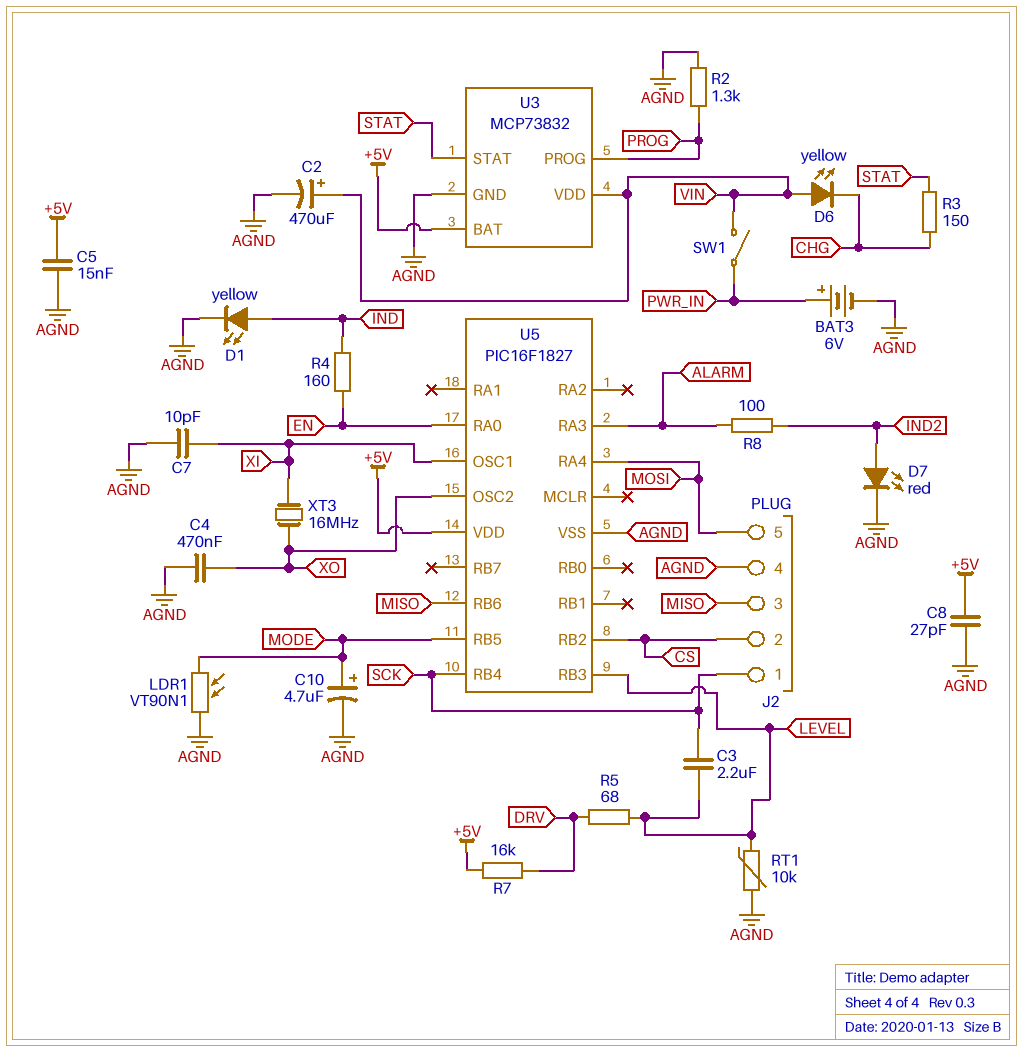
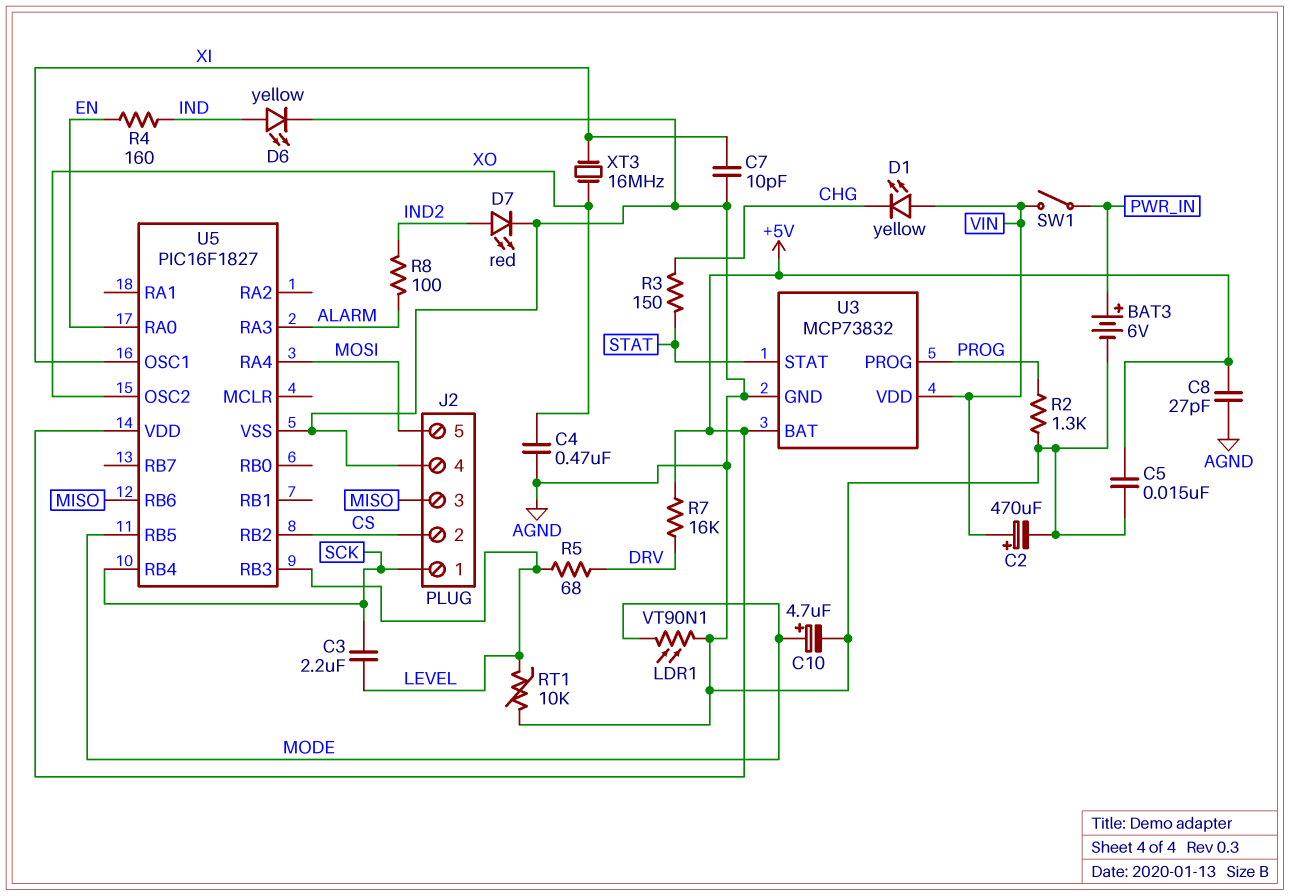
D1: LED yellow (A IND, K AGND) -> LED yellow (A VIN, K CHG)
D6: LED yellow (A VIN, K CHG) -> LED yellow (A IND, K AGND)

